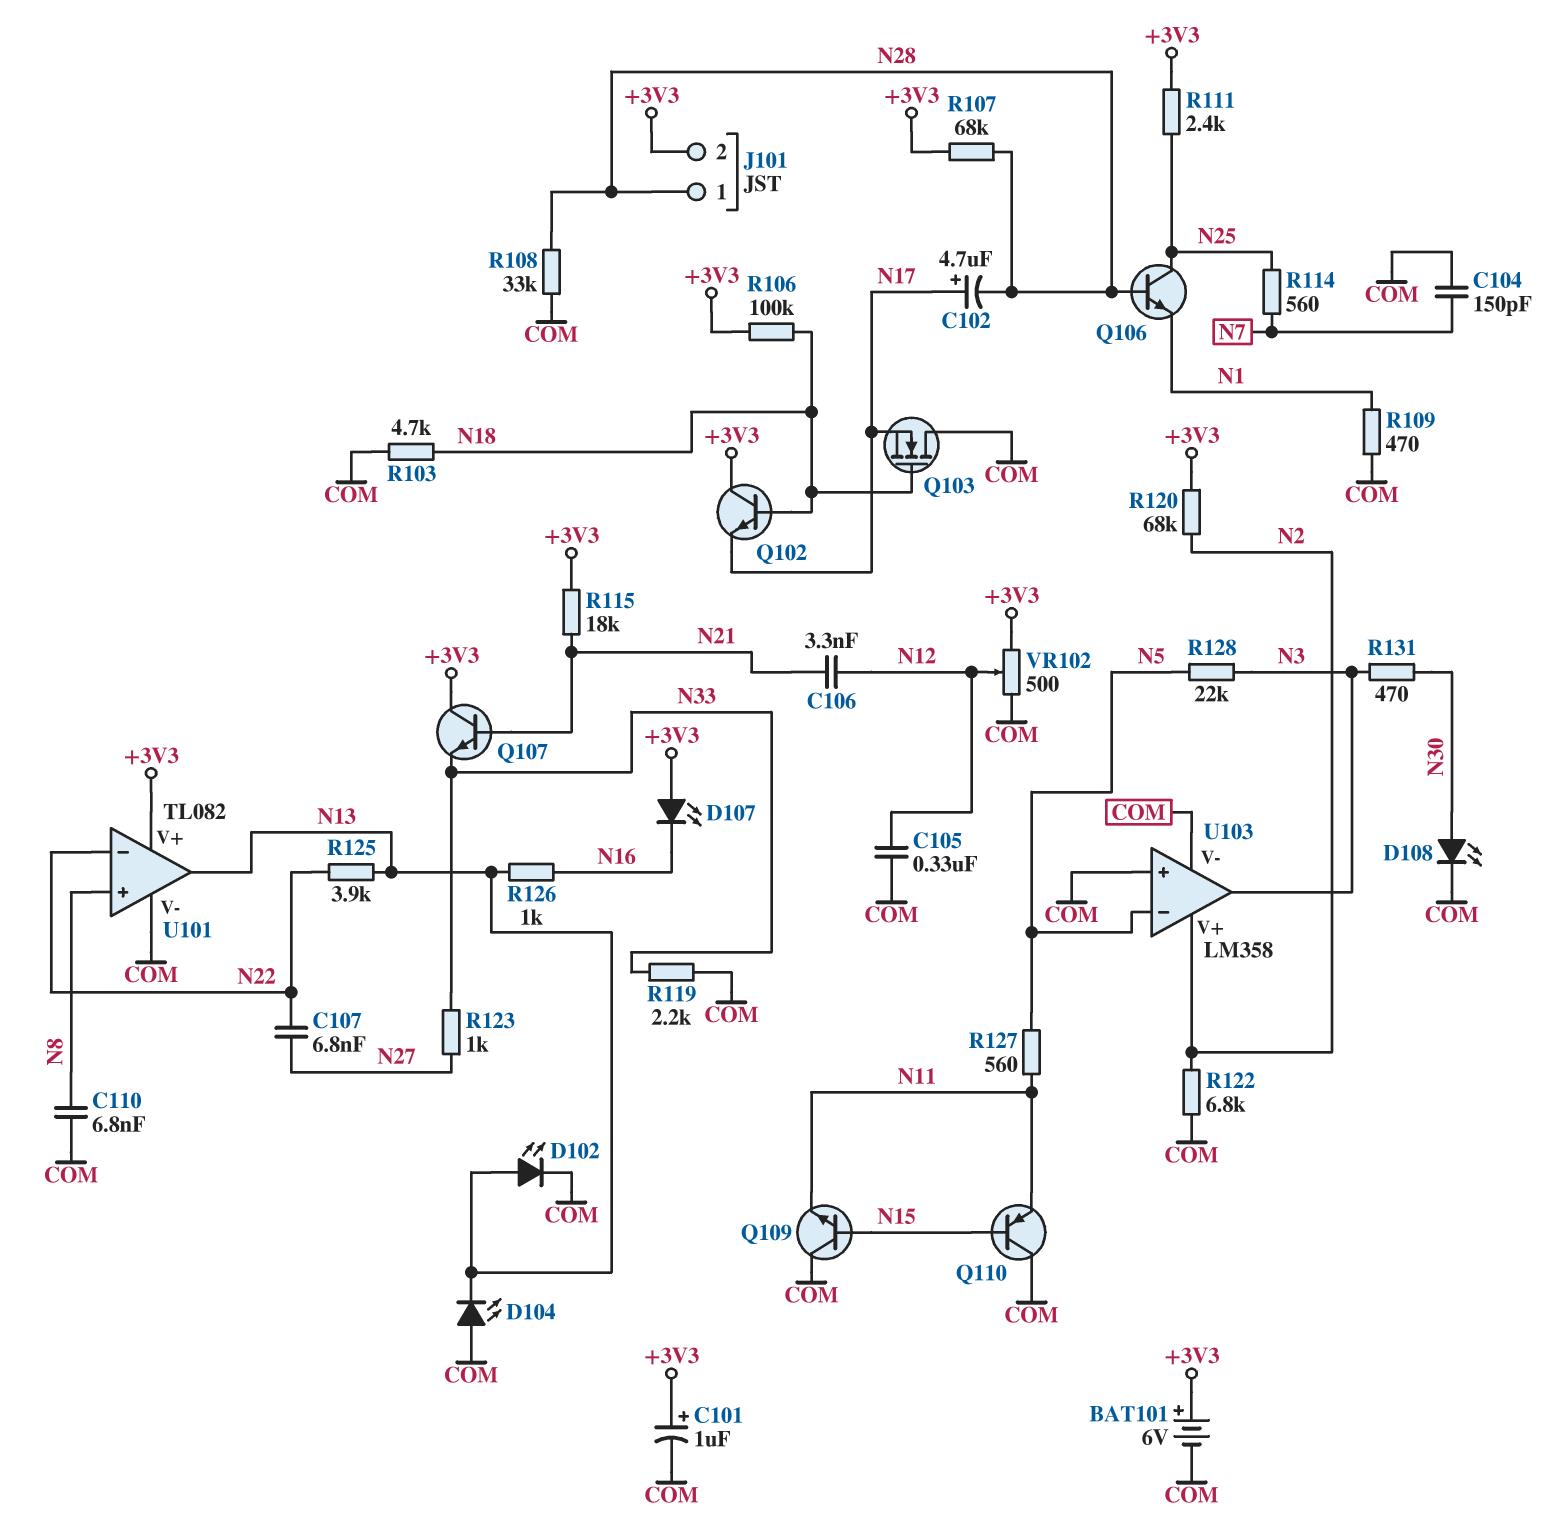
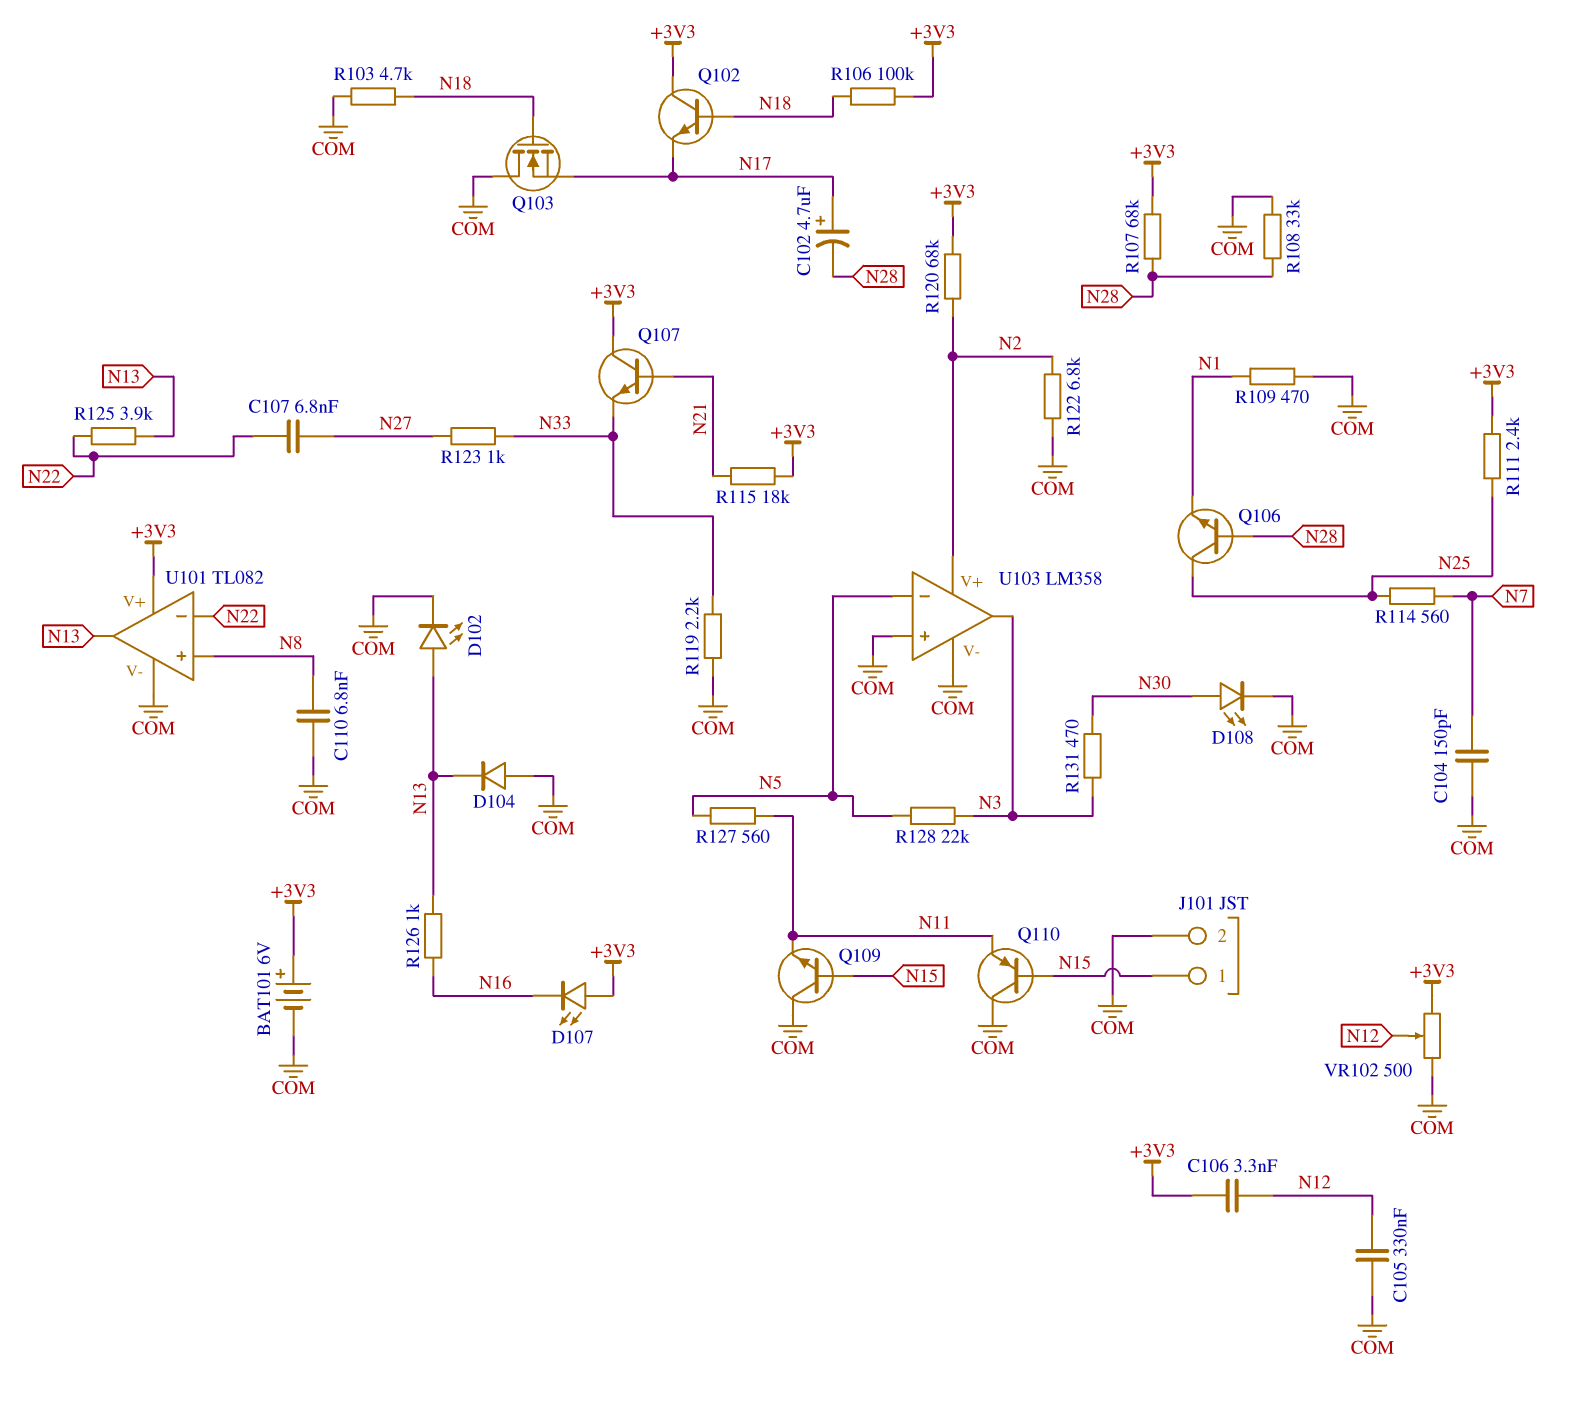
C101: 1uF (plus +3V3, minus COM) -> none
C106: 3.3nF (N12, N21) -> 3.3nF (+3V3, N12)
D104: LED (A COM, K N13) -> diode (A COM, K N13)
J101 pin 1: N28 -> N15
J101 pin 2: +3V3 -> COM

